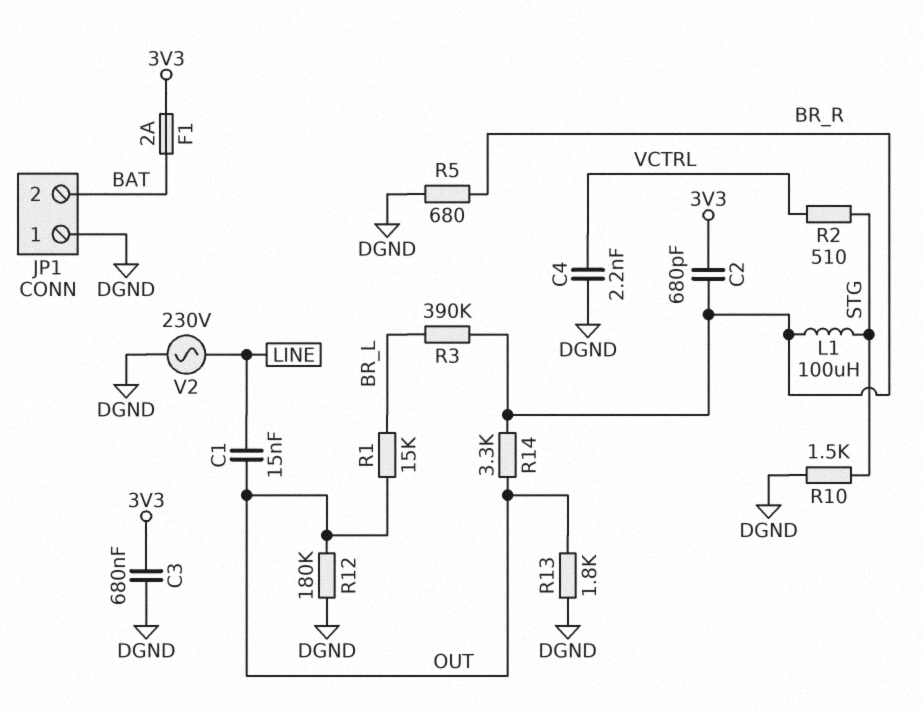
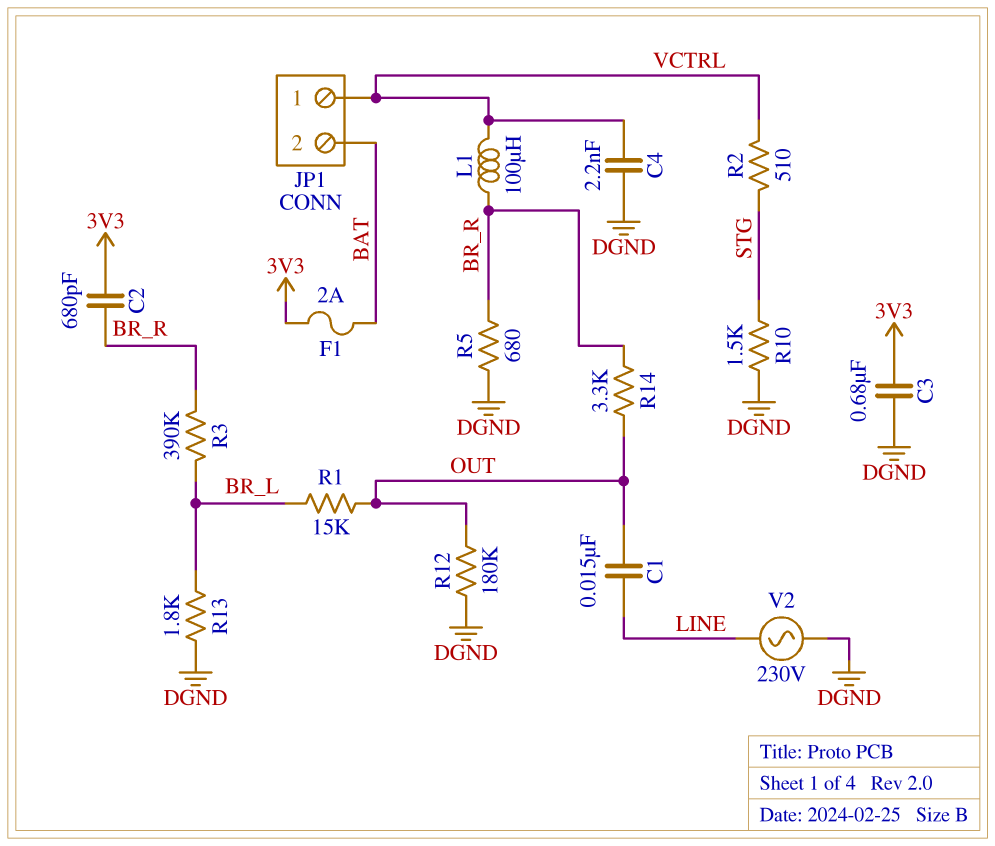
JP1 pin 1: DGND -> VCTRL
L1: 100uH (BR_R, STG) -> 100uH (BR_R, VCTRL)
R13: 1.8k (DGND, OUT) -> 1.8k (BR_L, DGND)

